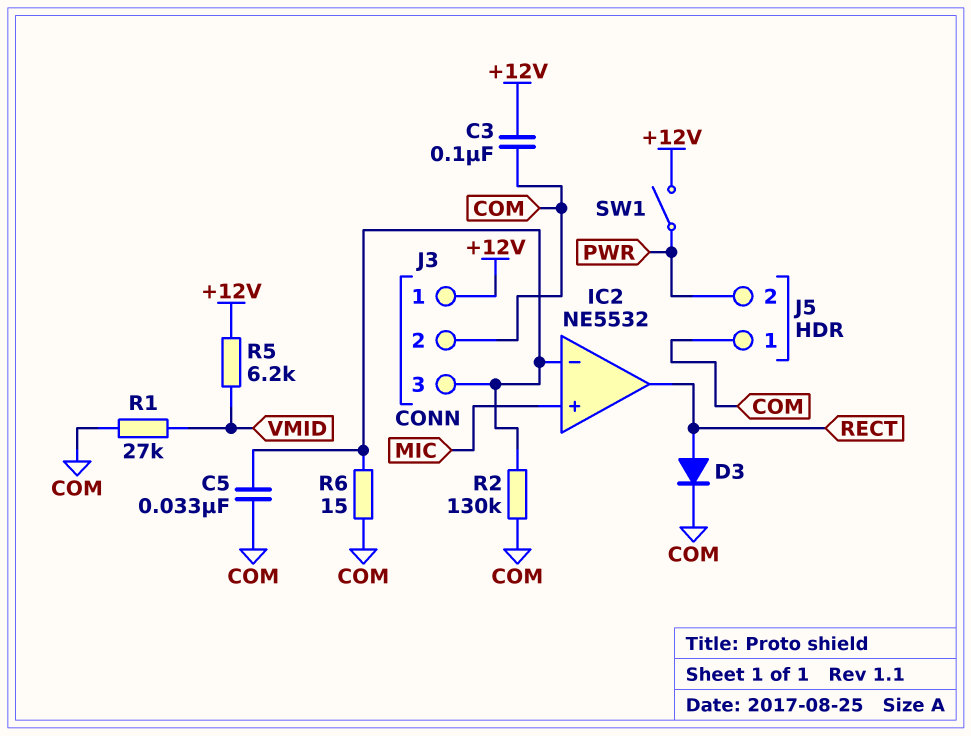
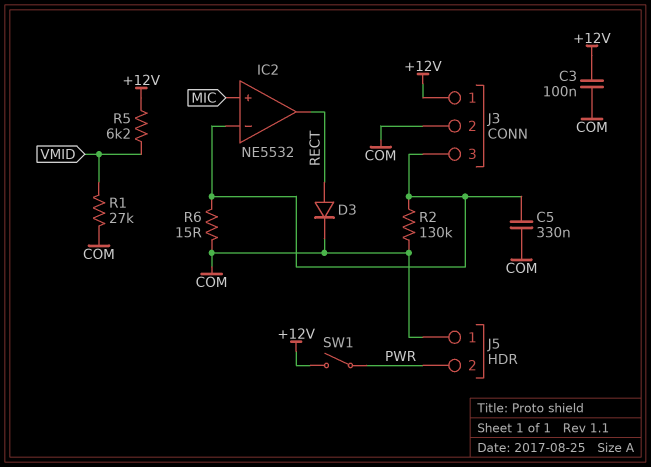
C5: 33nF (COM, IC2/in-) -> 330nF (COM, IC2/in-)

